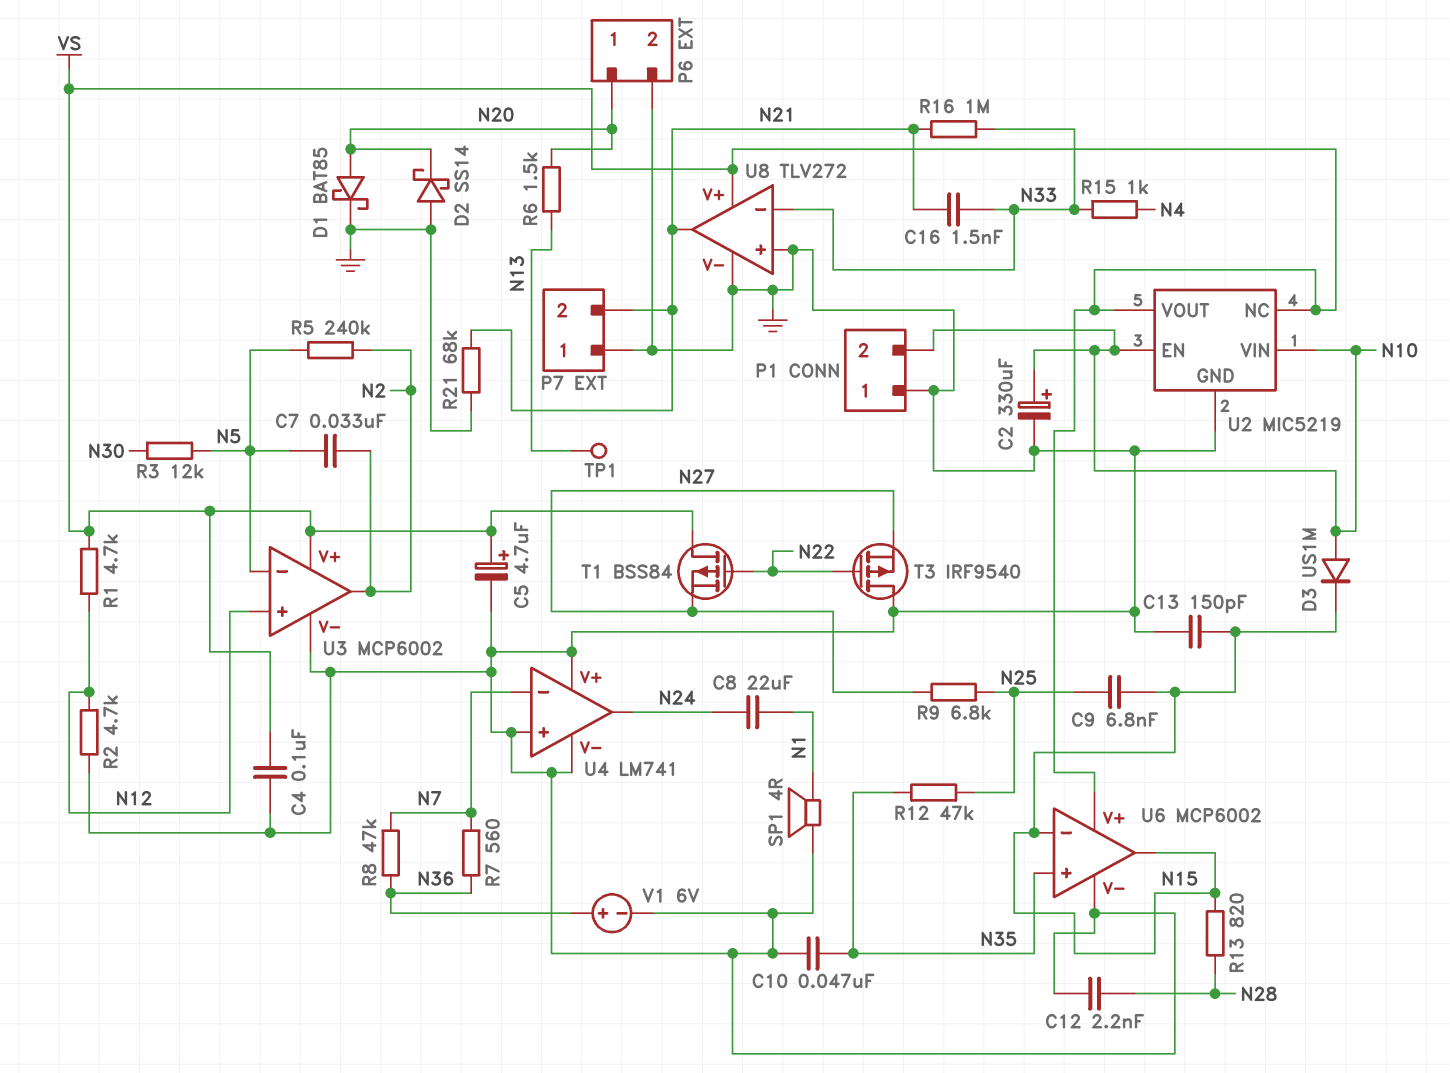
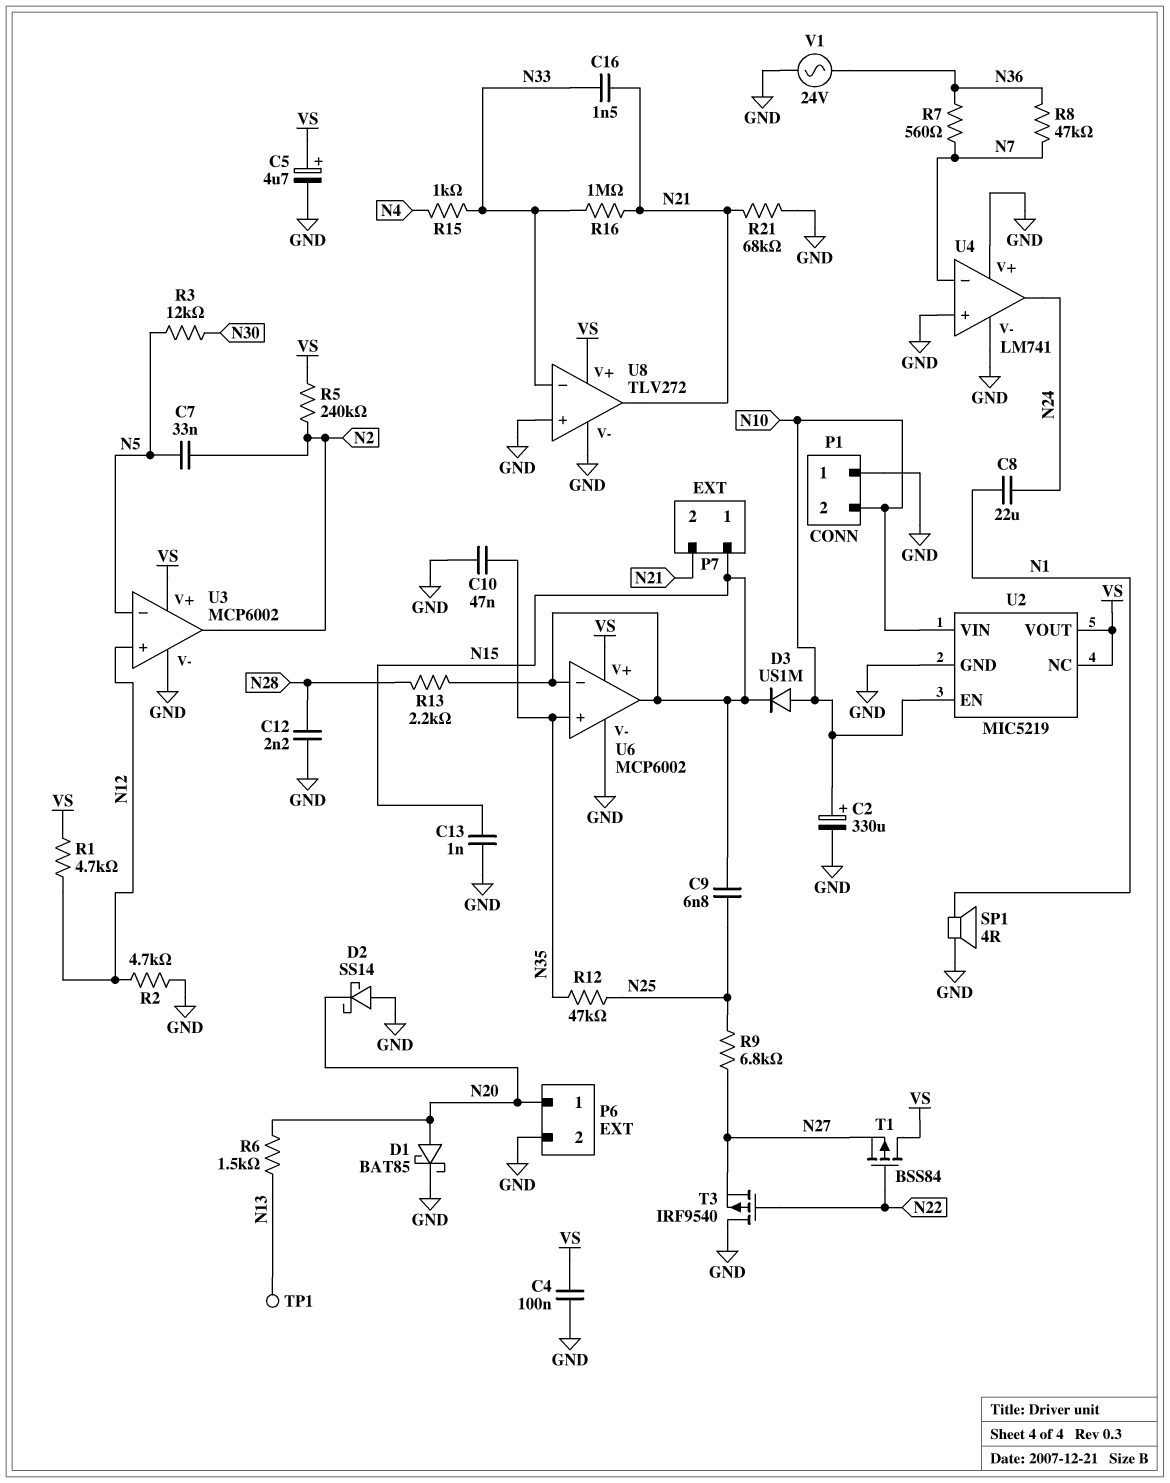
C13: 150pF (GND, N15) -> 1nF (GND, N15)
P7 pin 1: GND -> N15
R5: 240k (N2, N5) -> 240k (N2, VS)
R13: 820 (N15, N28) -> 2.2k (N15, N28)
V1: 6V (plus N36, minus GND) -> AC 24V (GND, N36)

